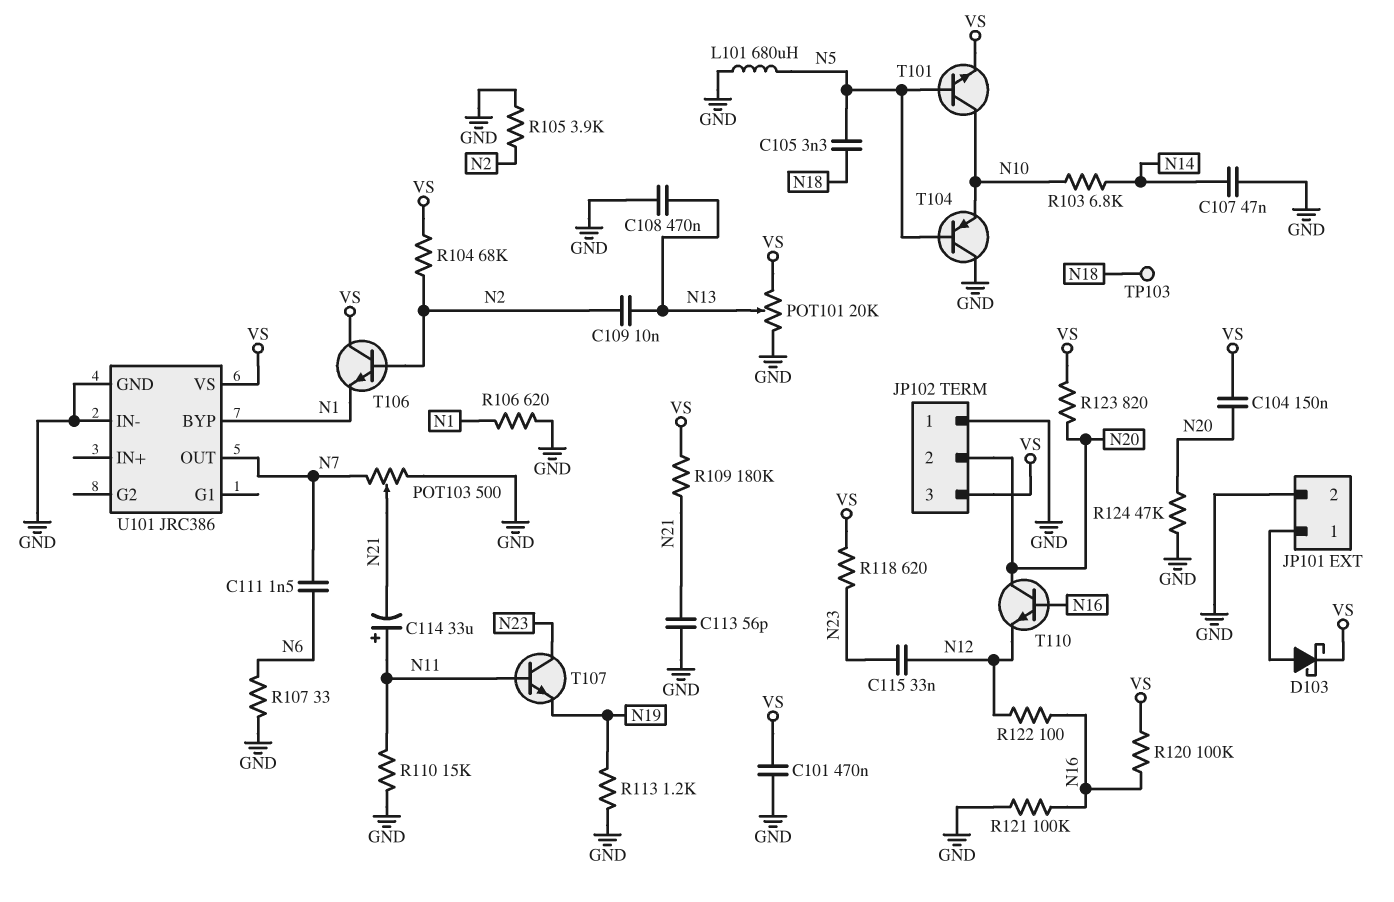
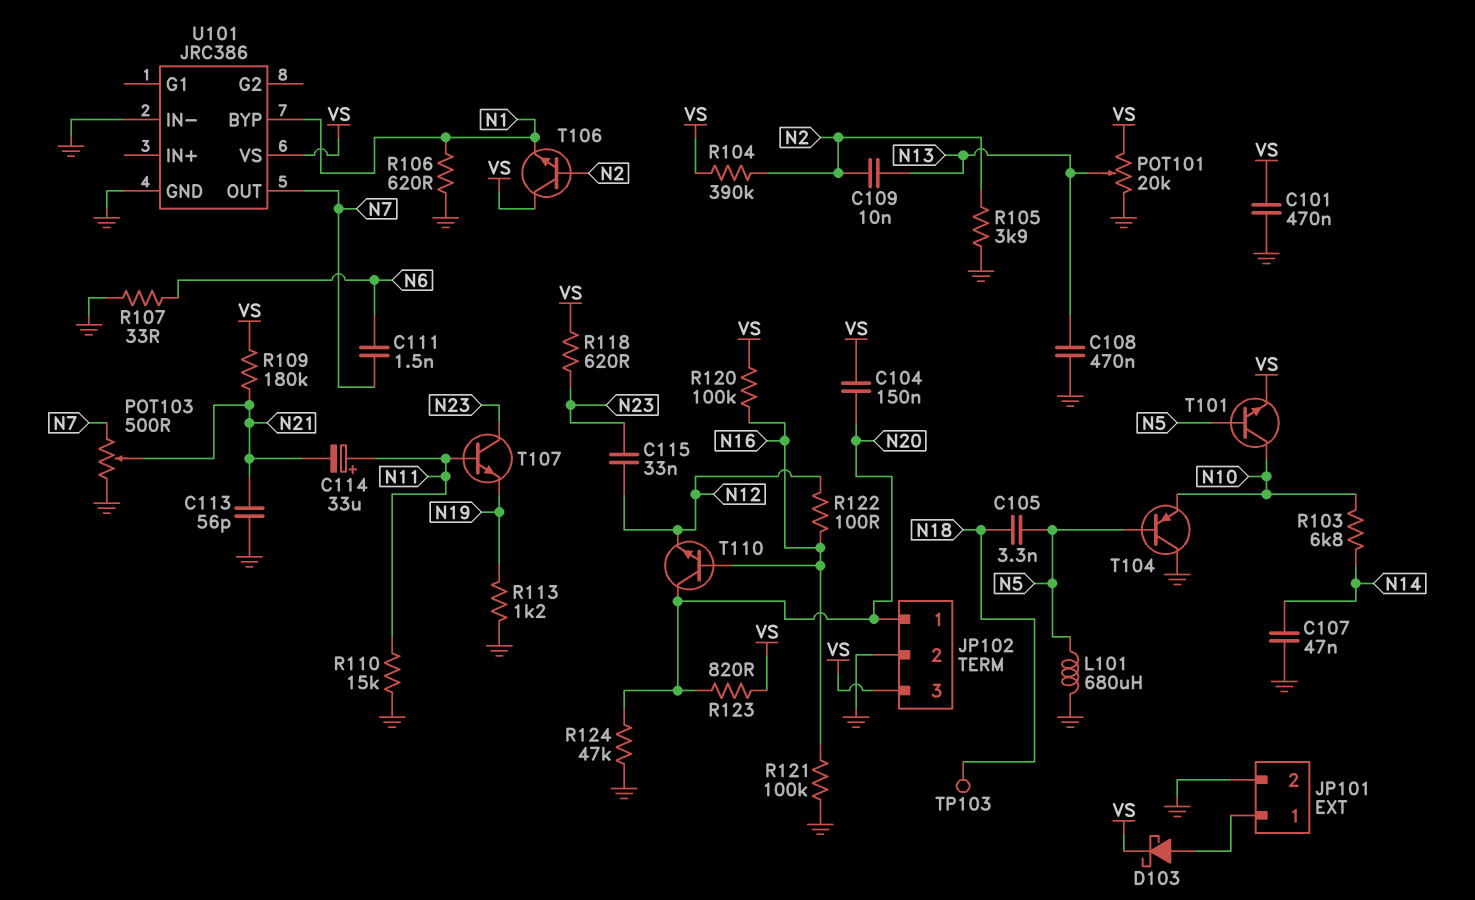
JP102 pin 1: GND -> N20
JP102 pin 2: N20 -> GND
R104: 68k (N2, VS) -> 390k (N2, VS)

